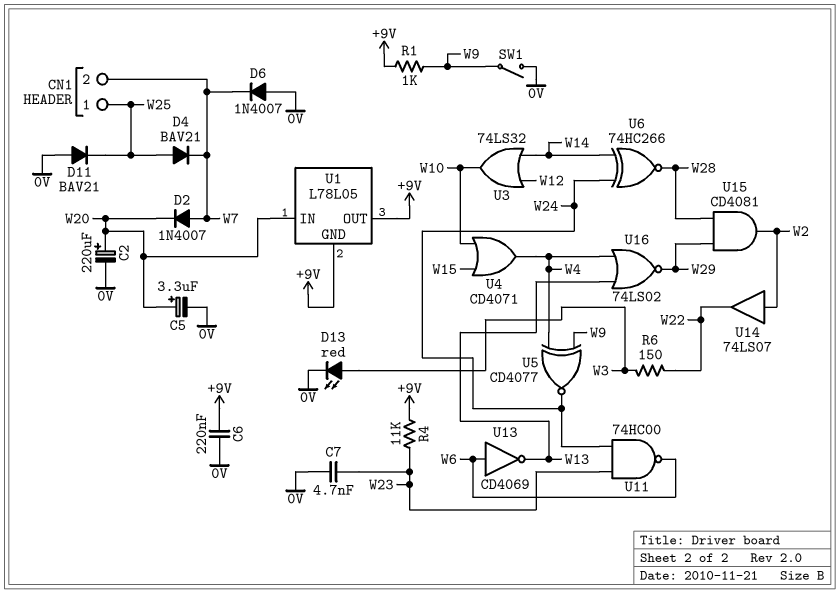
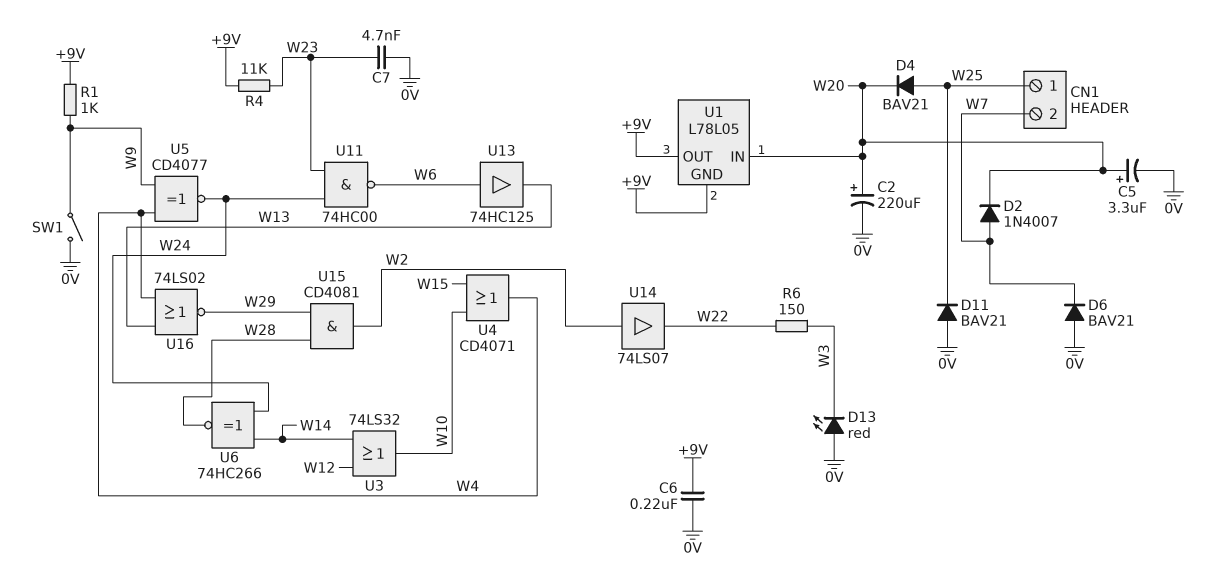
D4: diode BAV21 (A W25, K W7) -> diode BAV21 (A W25, K W20)
D6: diode 1N4007 (A 0V, K W7) -> diode BAV21 (A 0V, K W7)
D13: LED red (A W3, K 0V) -> LED red (A 0V, K W3)
U13: NOT CD4069 (in W6, out W13) -> buffer 74HC125 (in W6, out W13)

